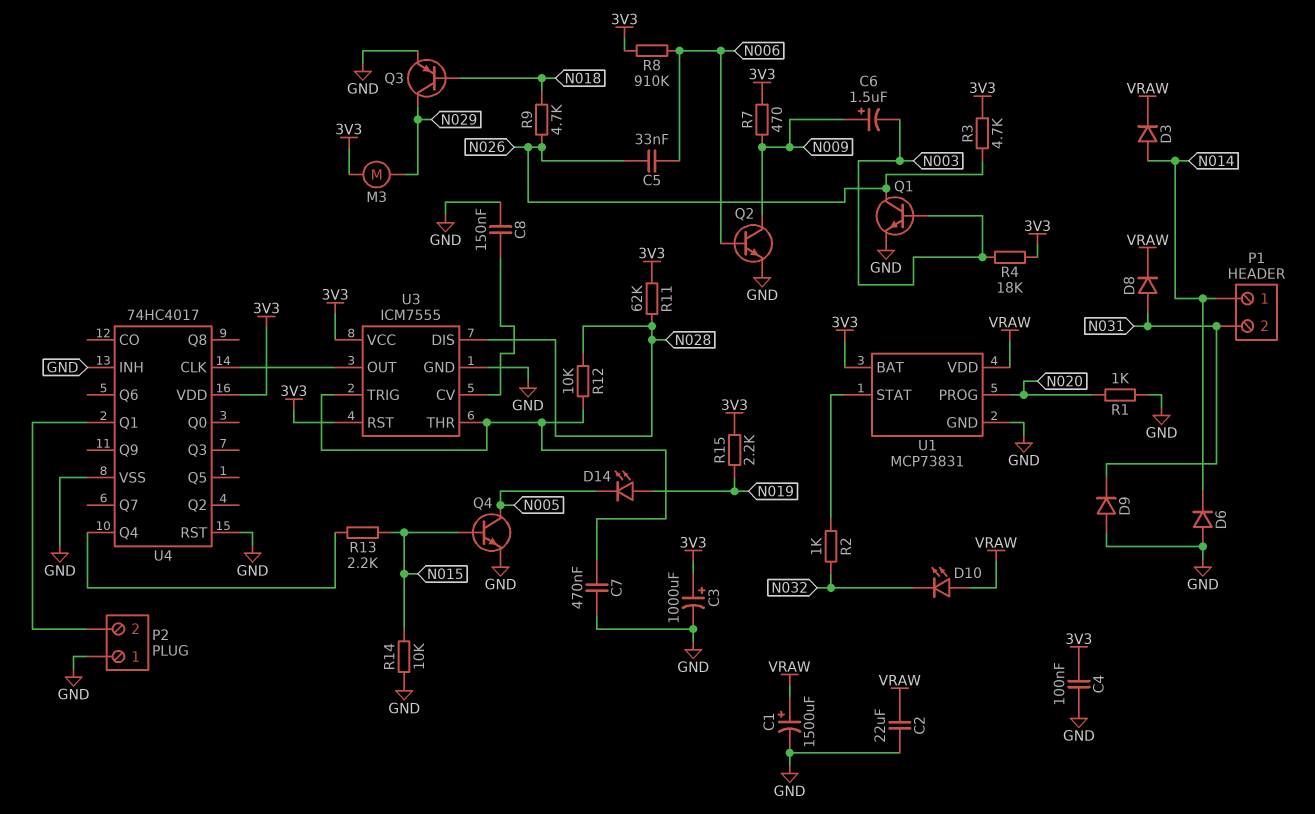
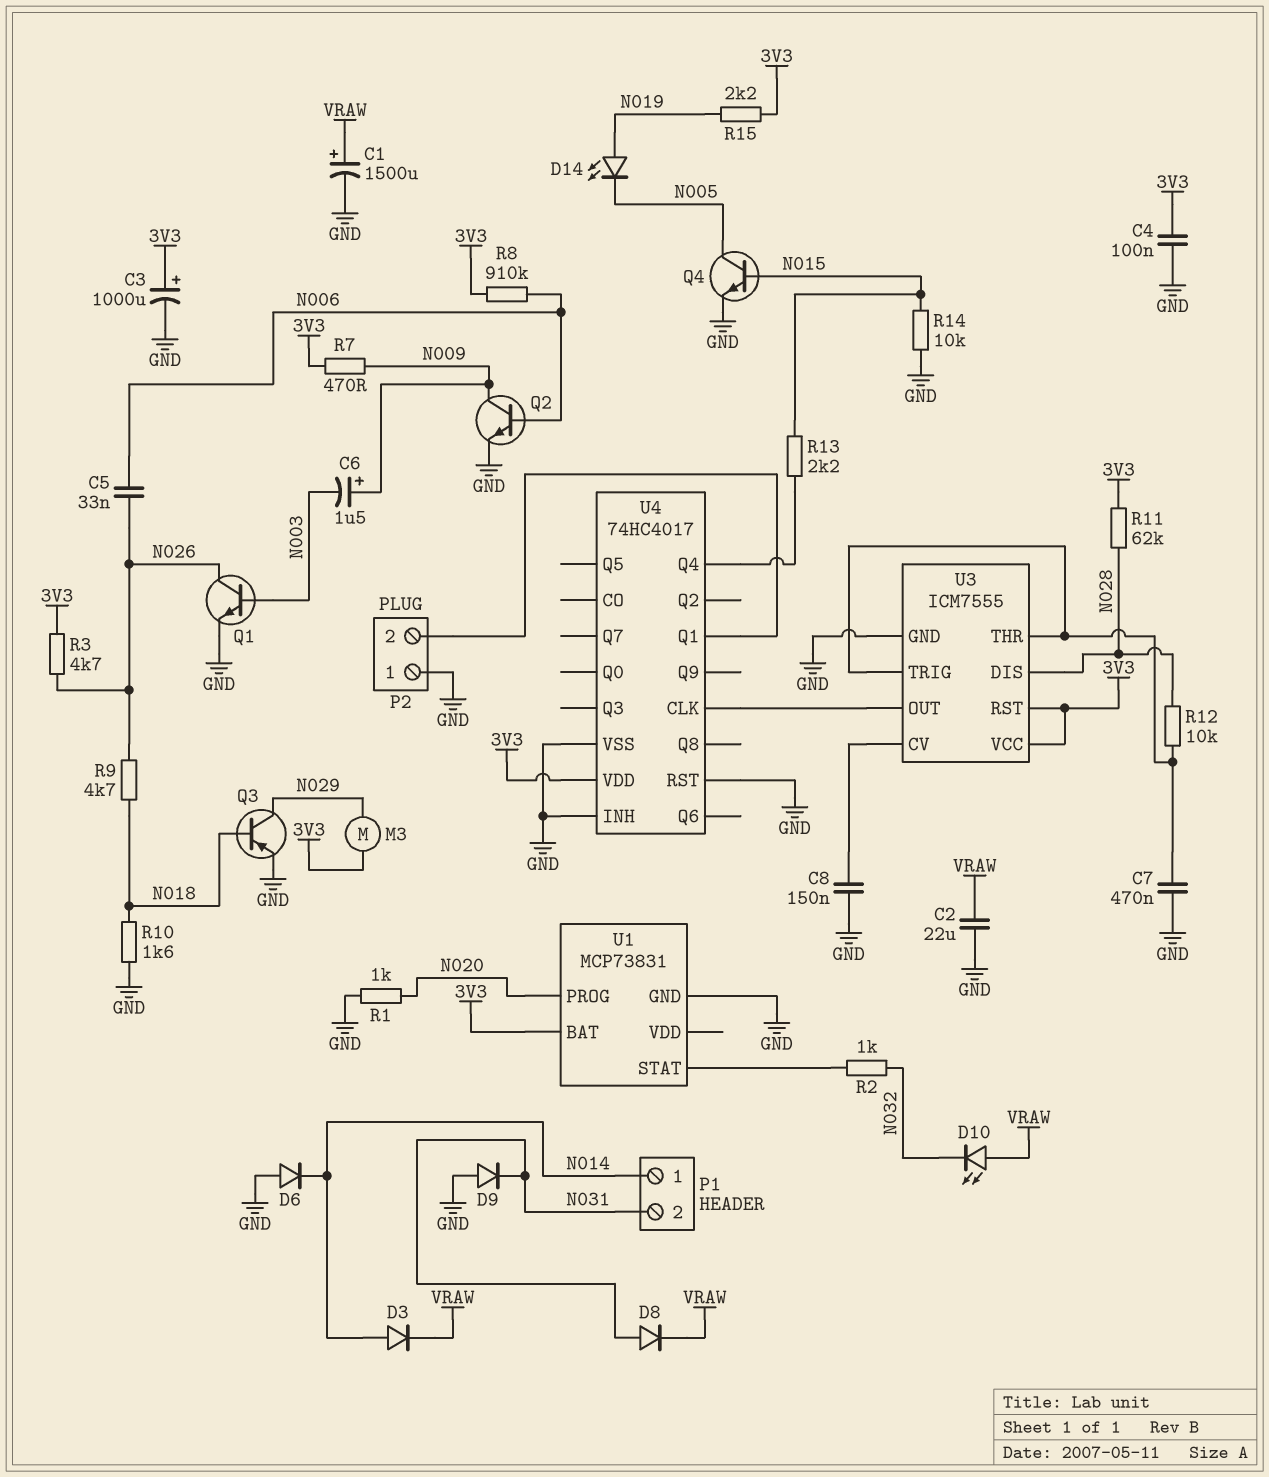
R4: 18k (3V3, N003) -> none
R10: none -> 1.6k (GND, N018)
U1 pin VDD: VRAW -> none

